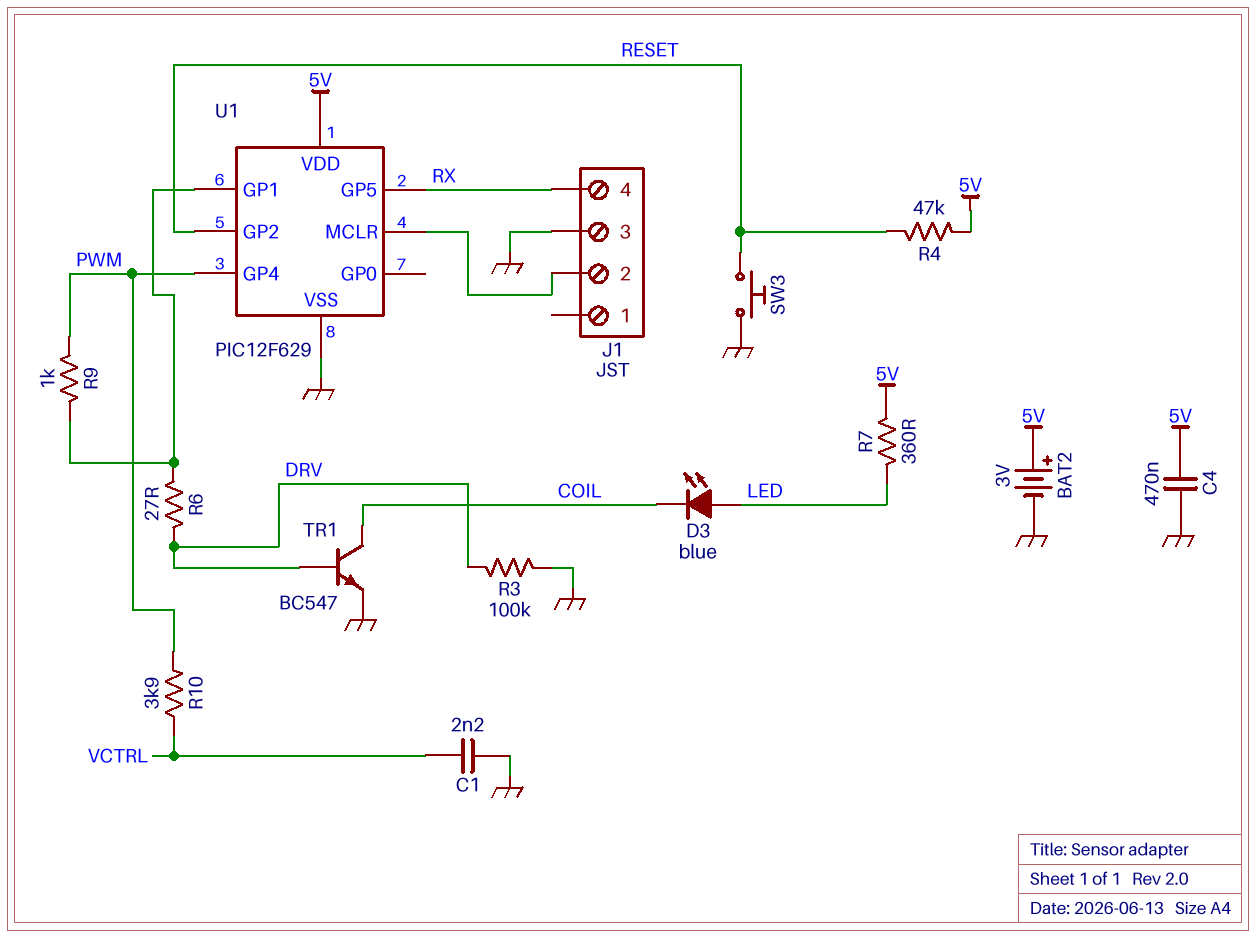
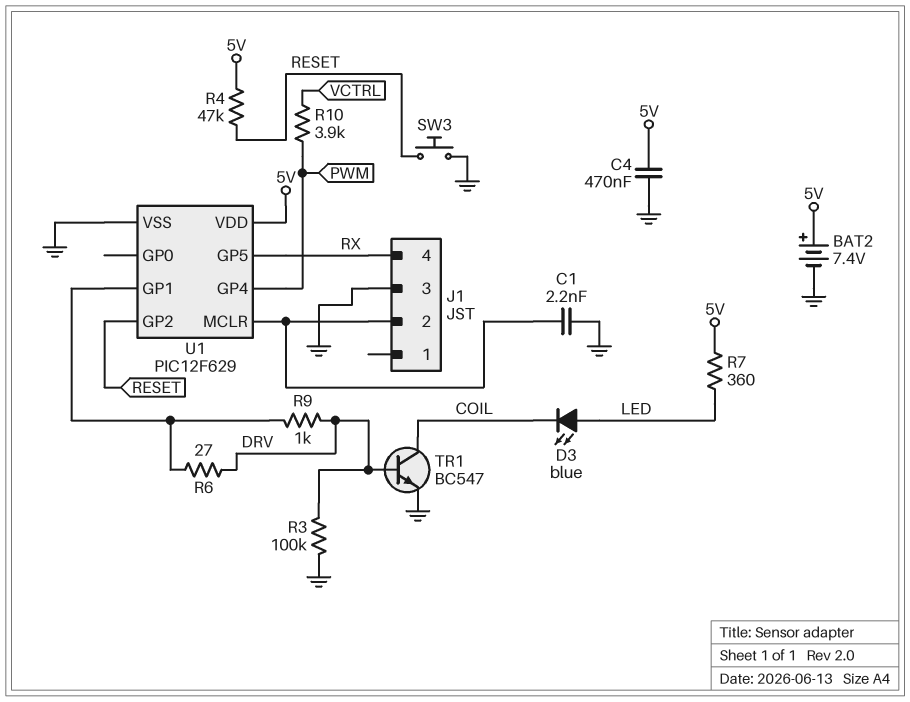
BAT2: 3V (plus 5V, minus GND) -> 7.4V (plus 5V, minus GND)
C1: 2.2nF (GND, VCTRL) -> 2.2nF (GND, J1/2)
R9: 1k (PWM, U1/GP1) -> 1k (DRV, U1/GP1)

